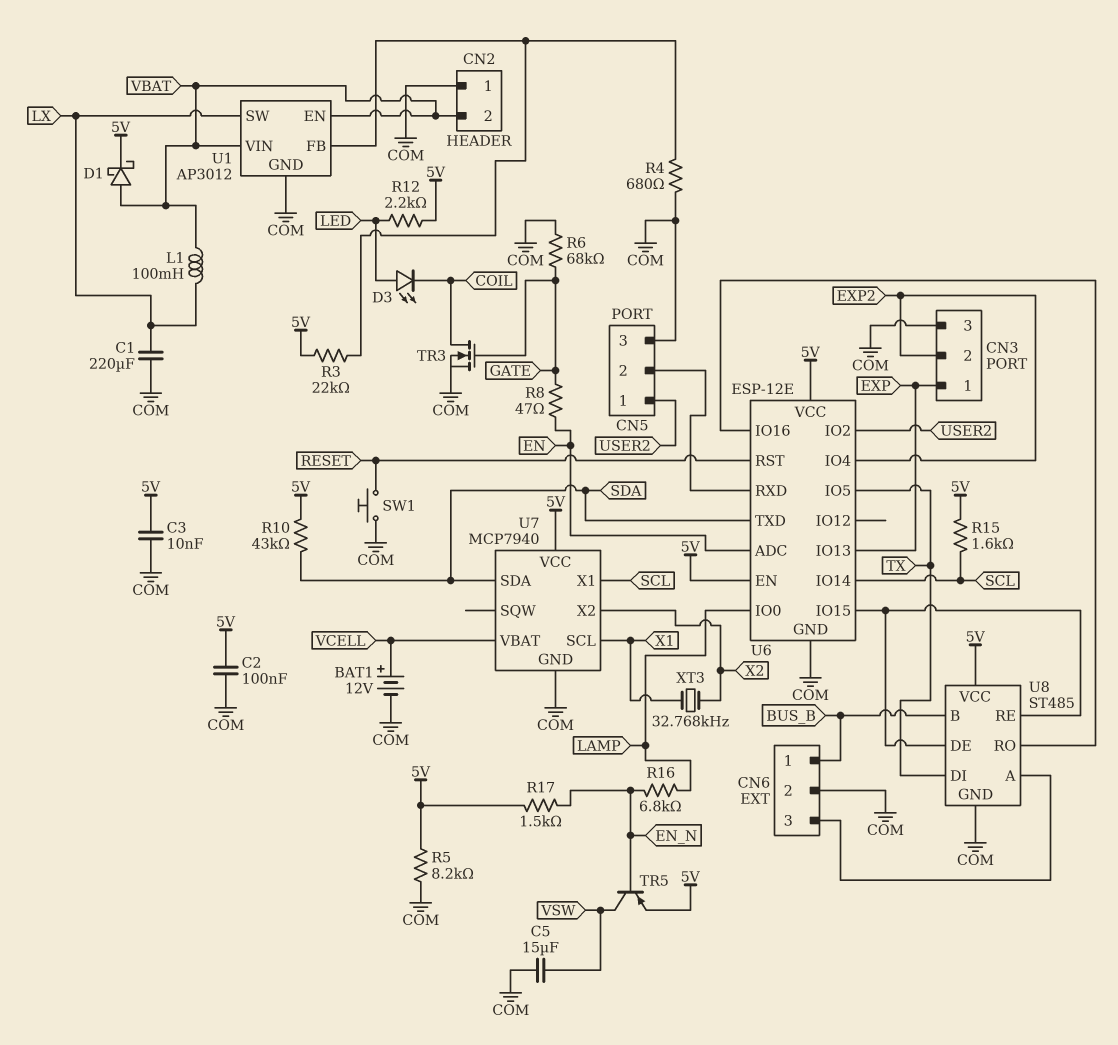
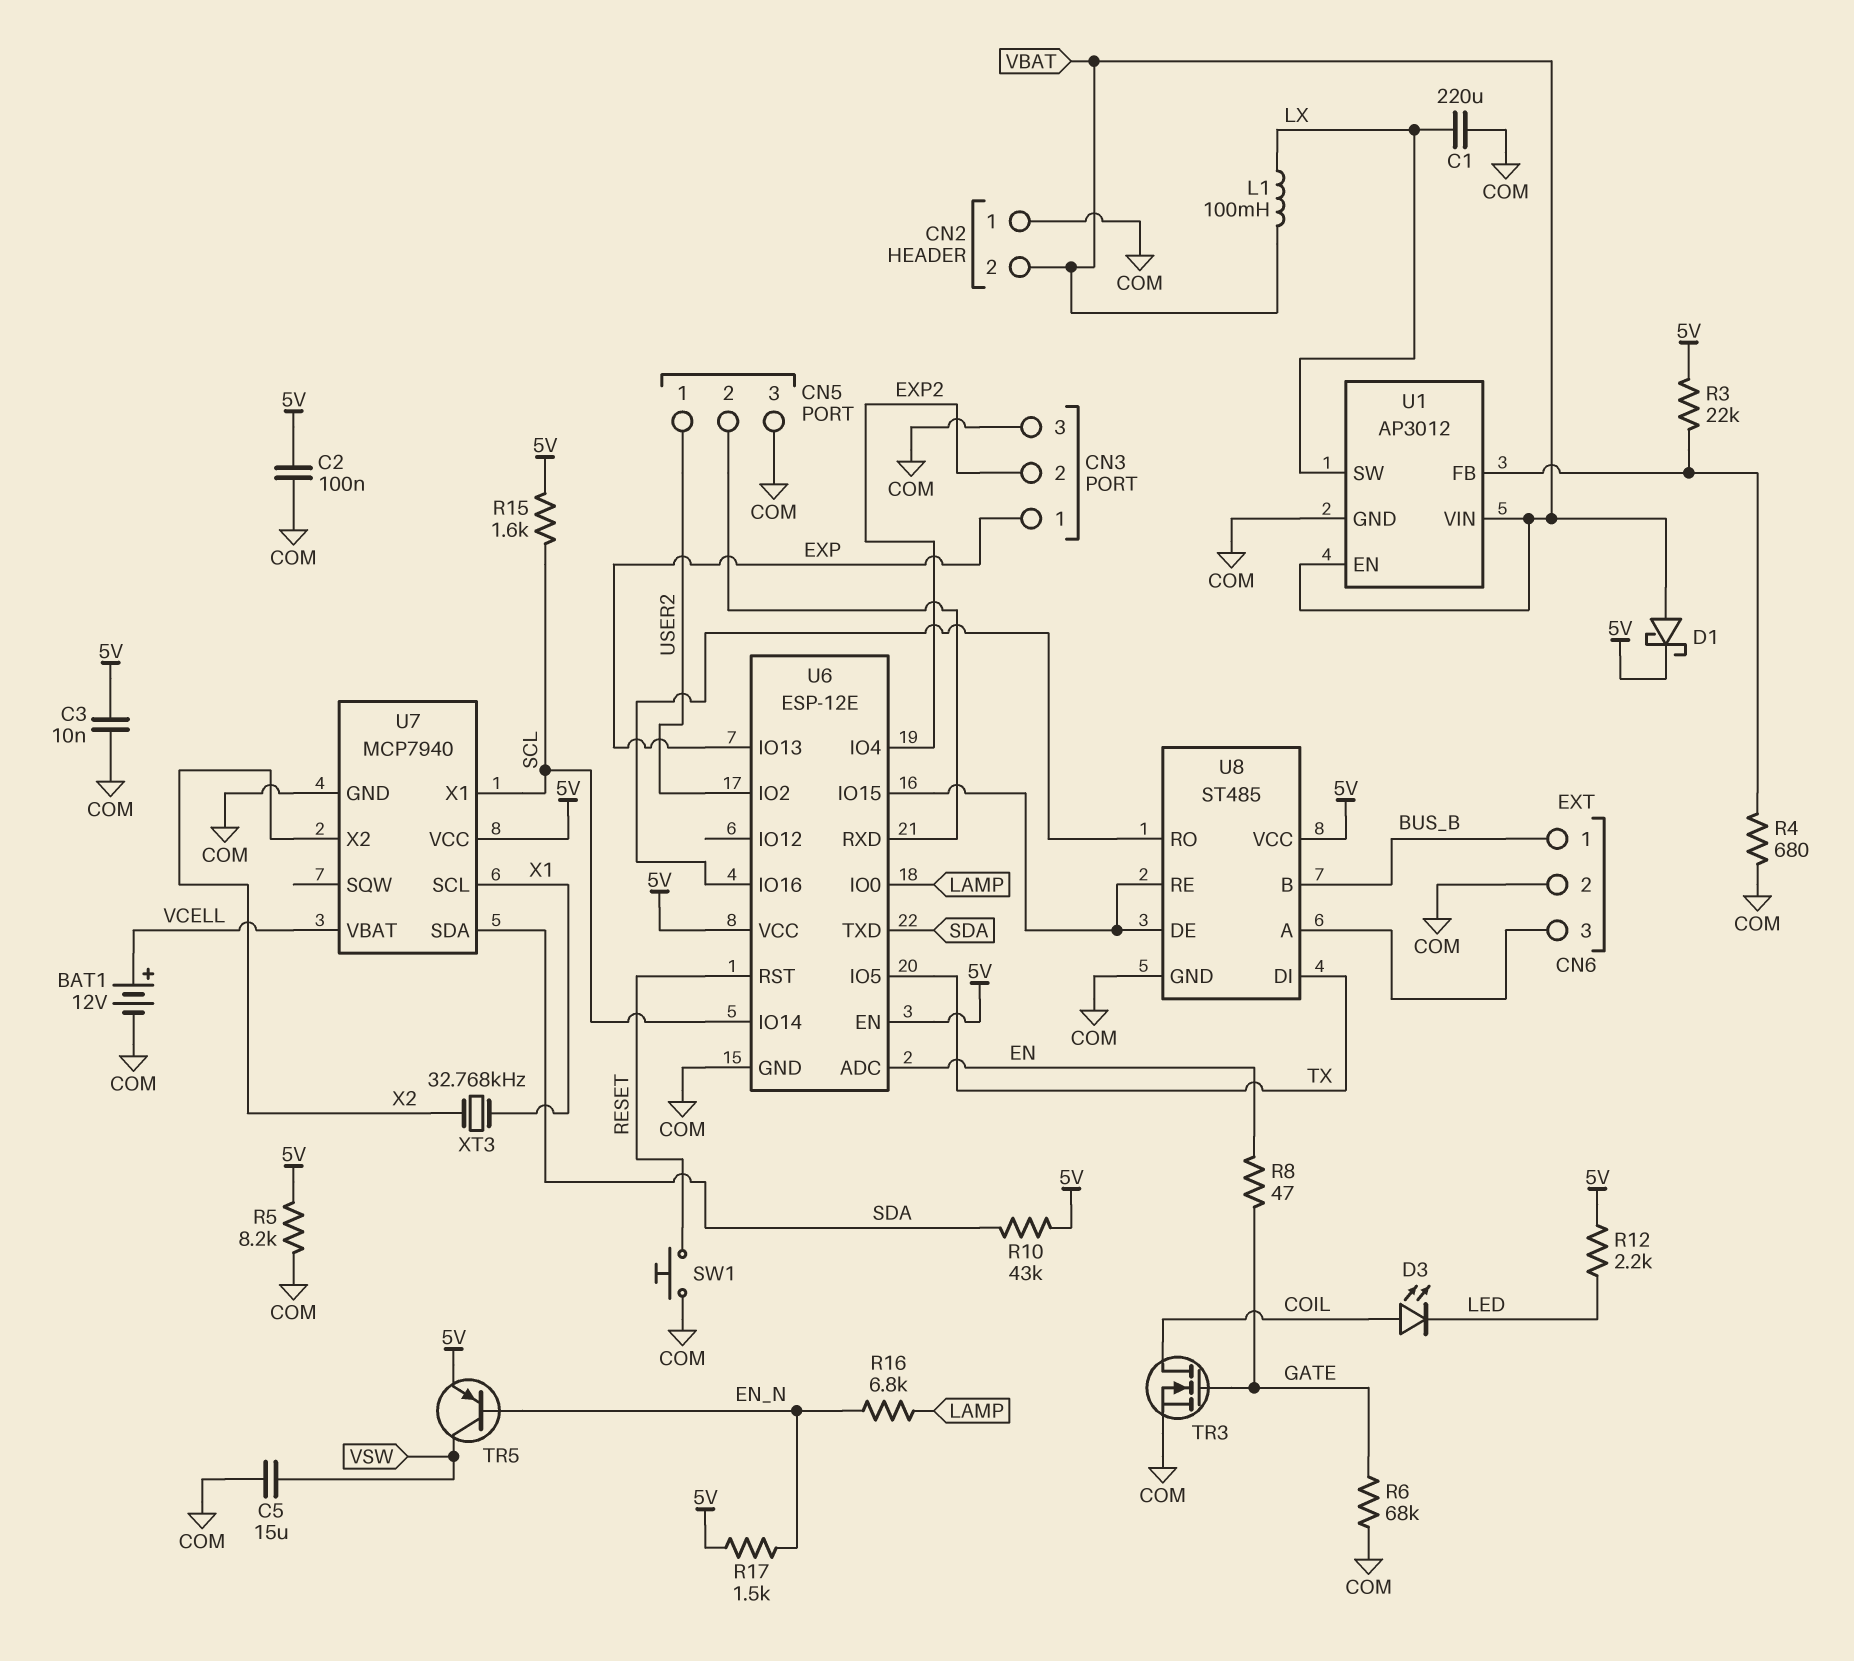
D3: LED (A LED, K COIL) -> LED (A COIL, K LED)

